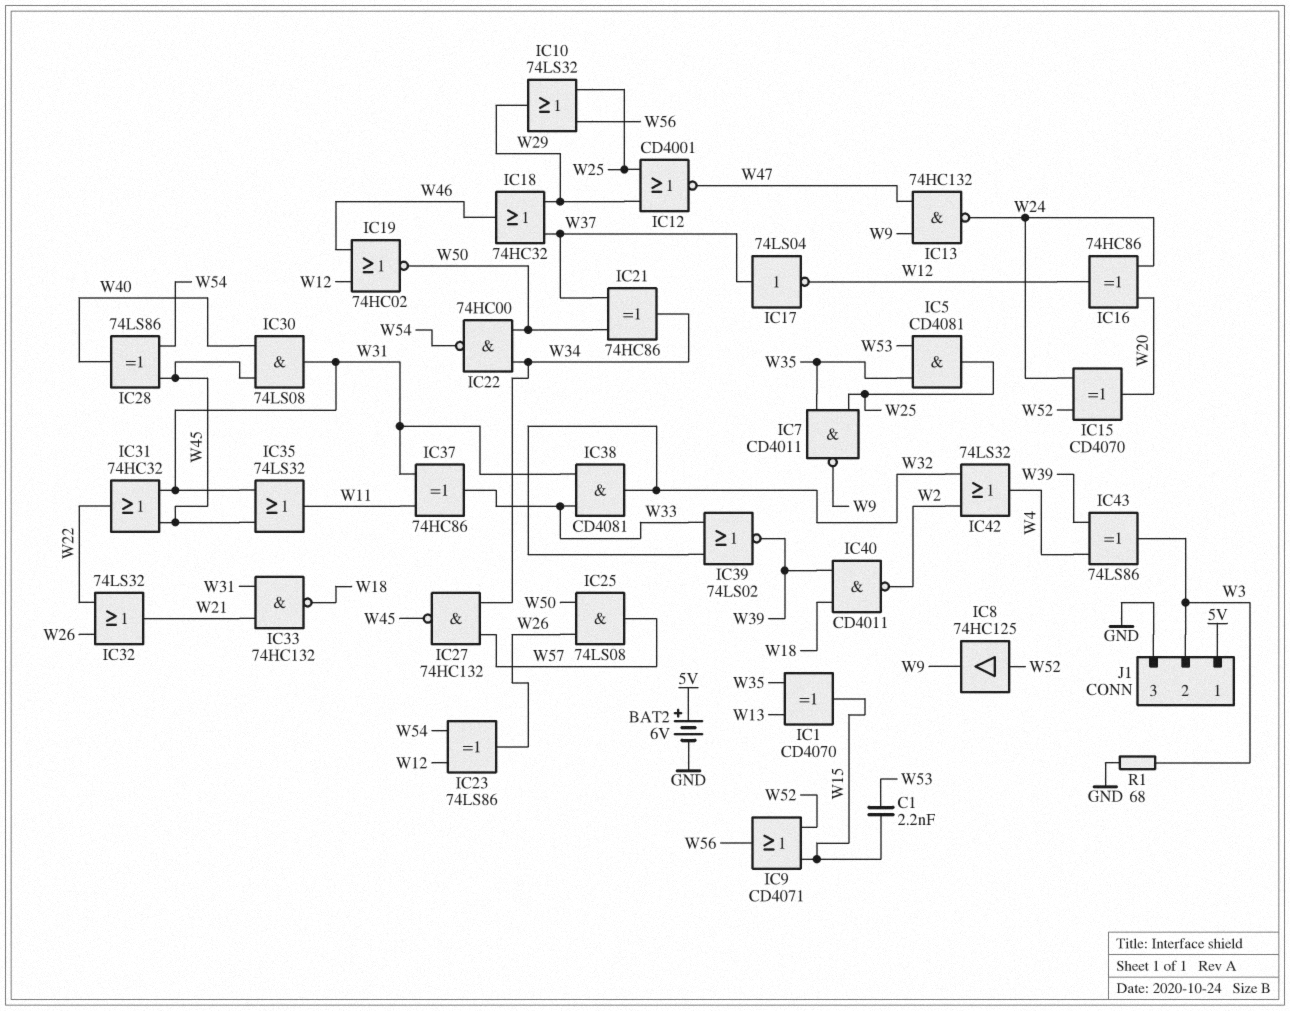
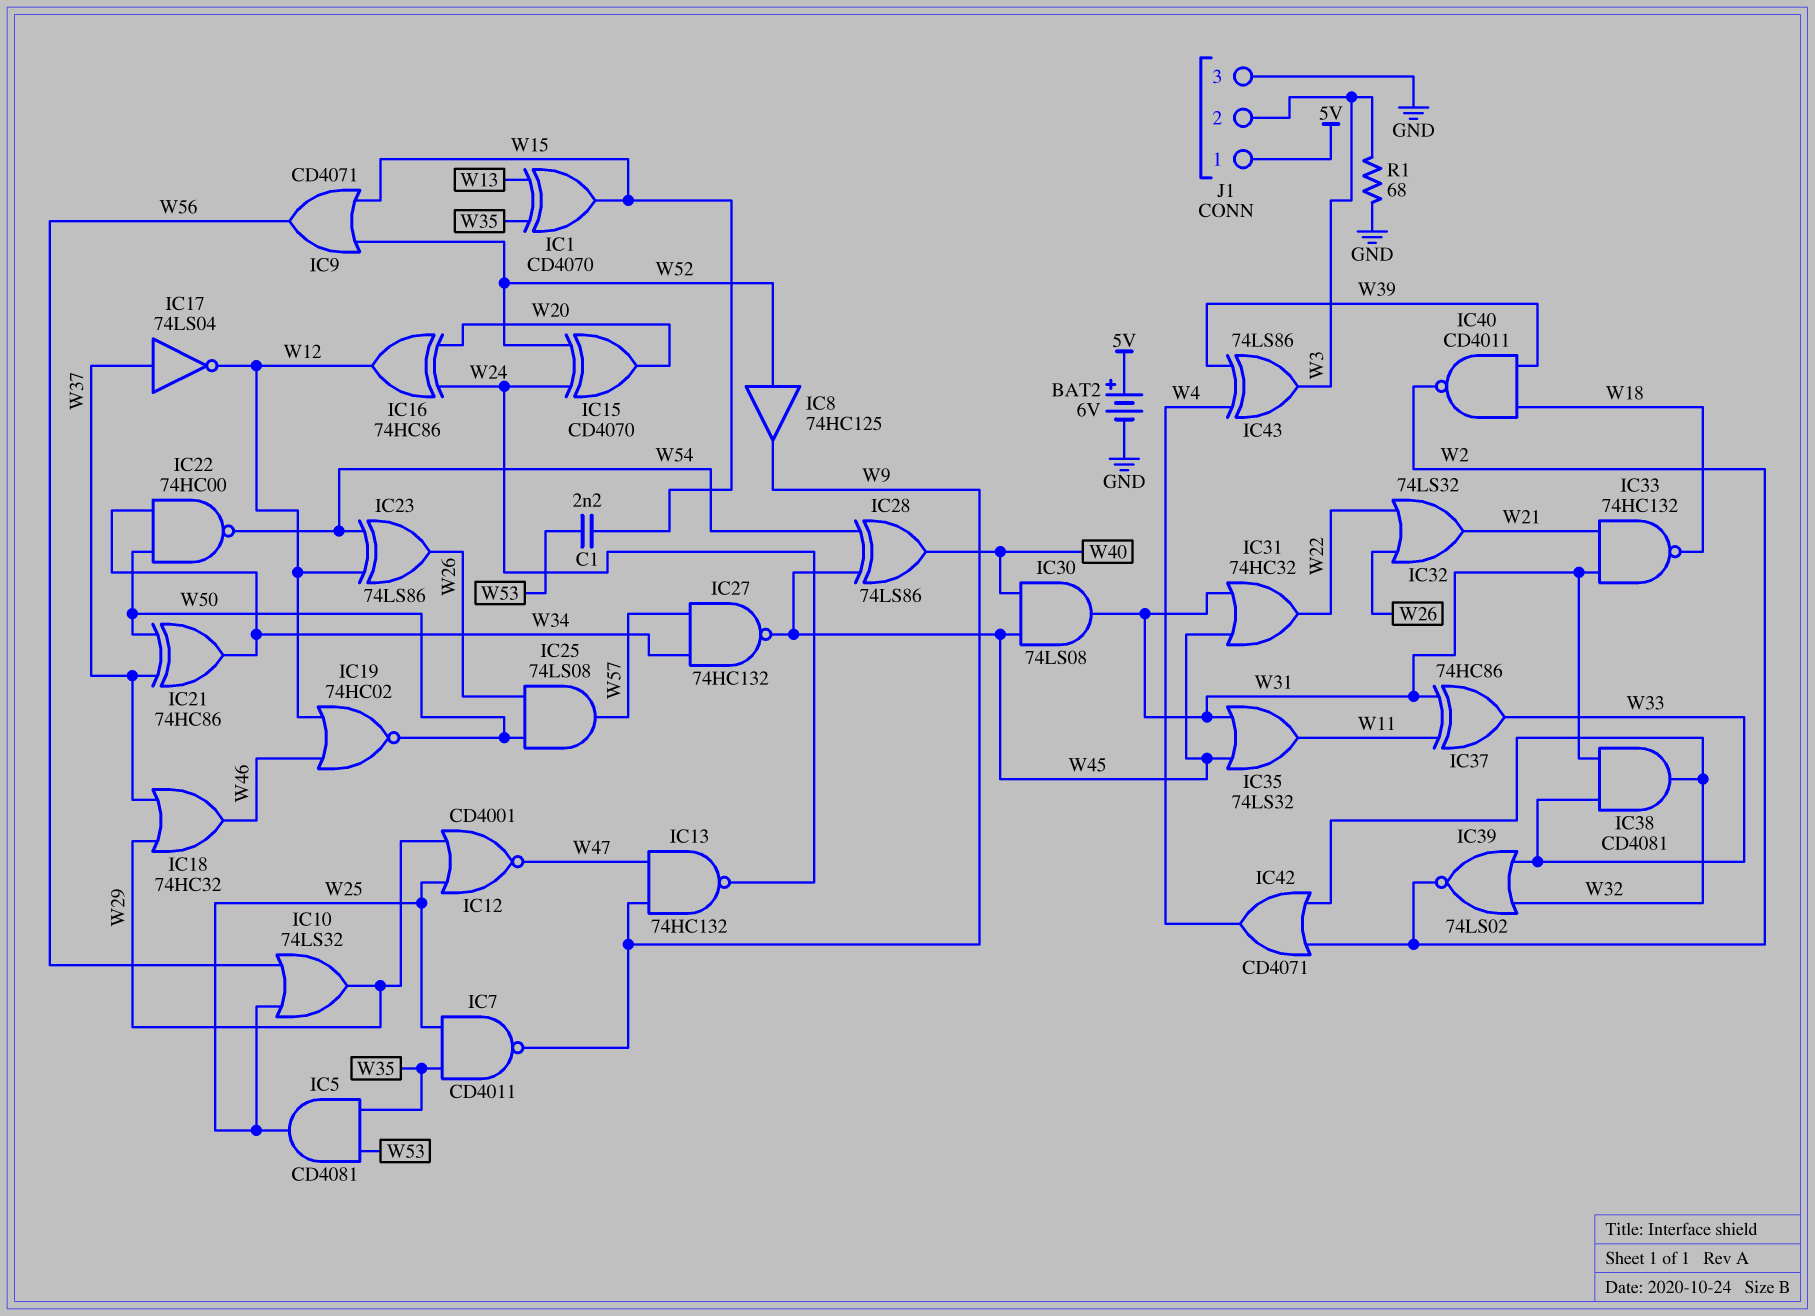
IC39: NOR 74LS02 (in W32, in W33, out W39) -> NOR 74LS02 (in W32, in W33, out W2)
IC42: OR 74LS32 (in W2, in W32, out W4) -> OR CD4071 (in W2, in W32, out W4)

